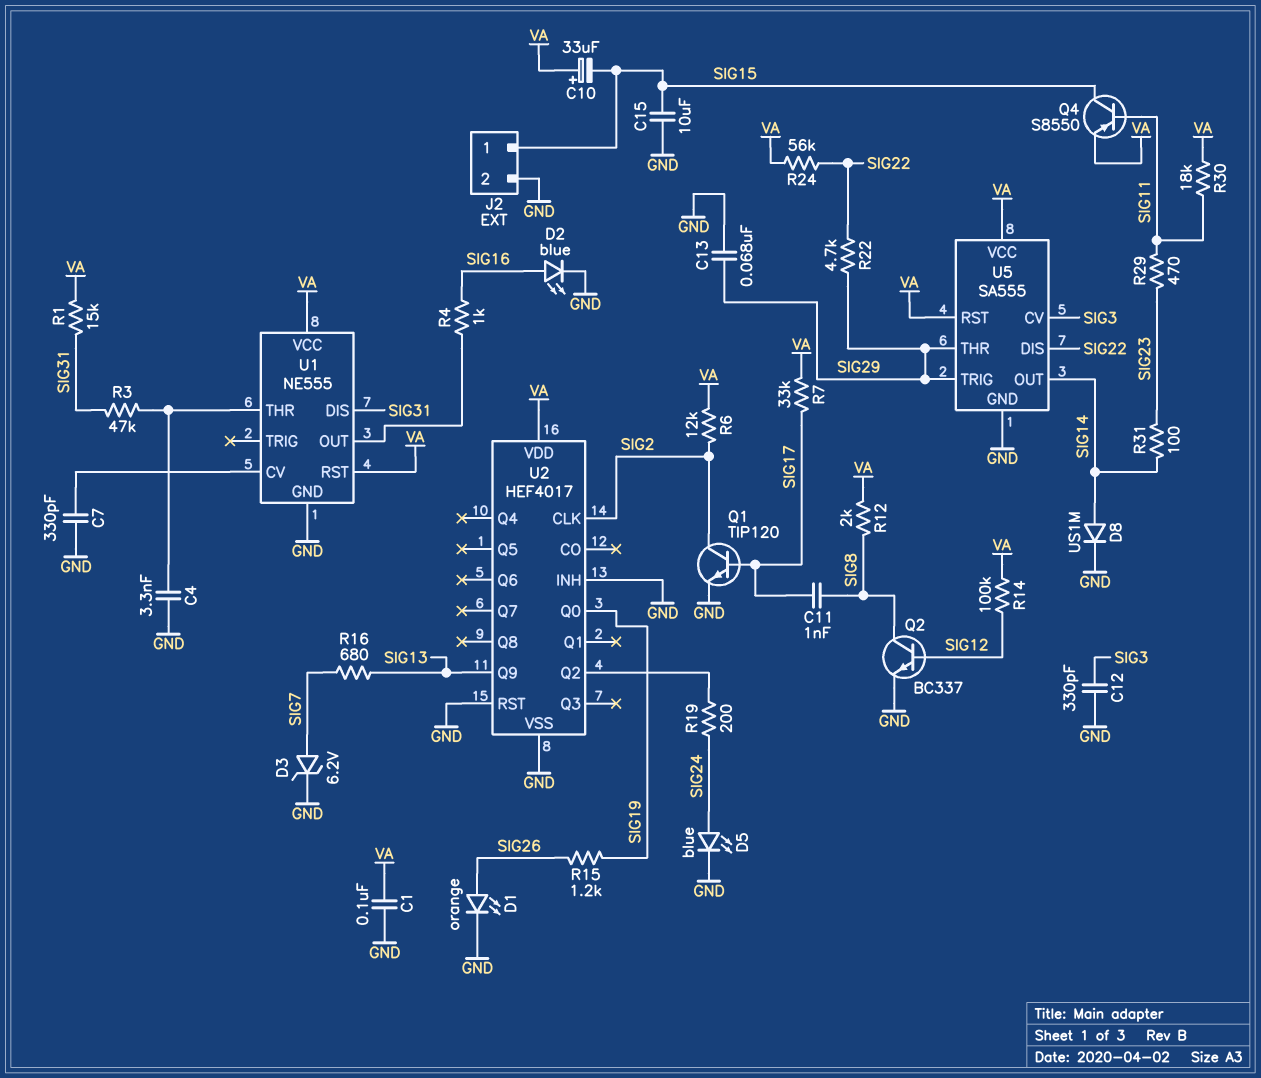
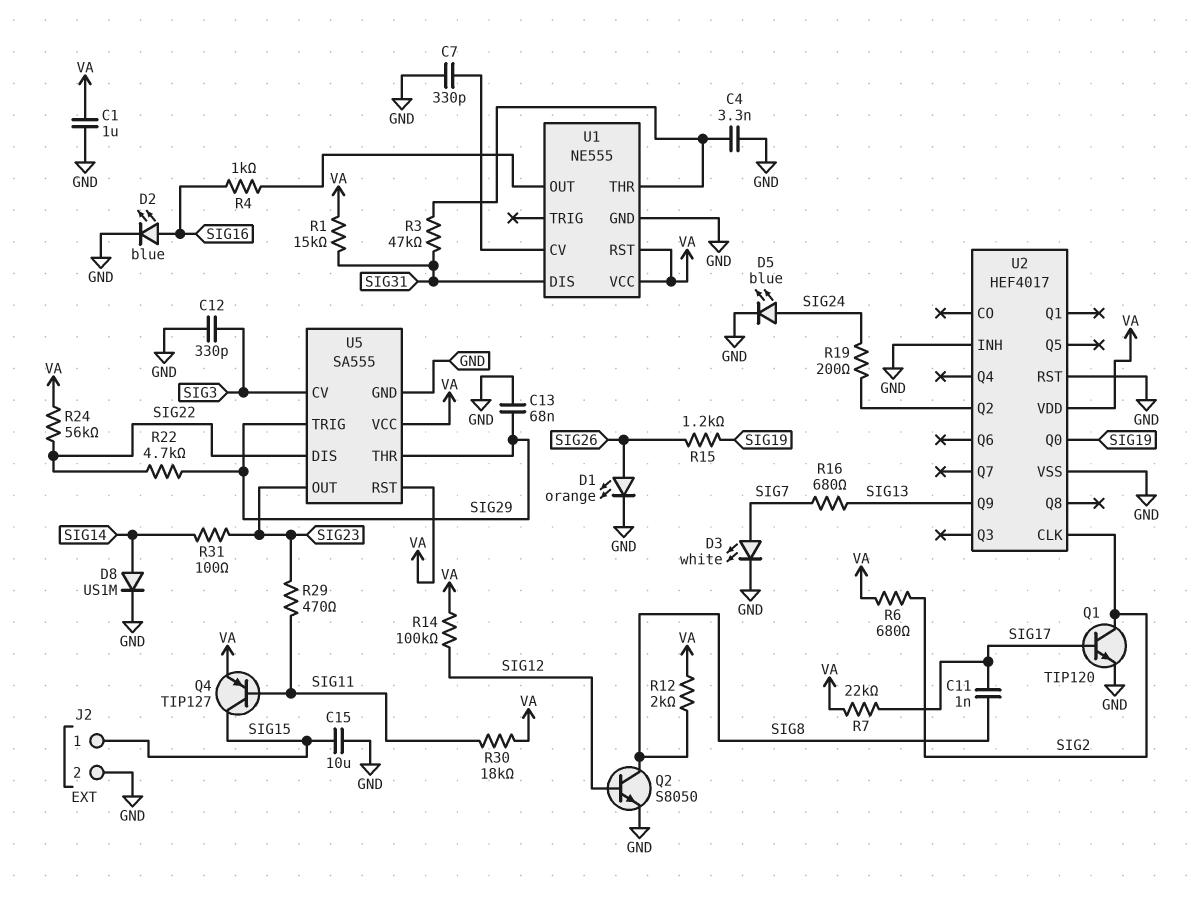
C1: 100nF (GND, VA) -> 1uF (GND, VA)
C10: 33uF (plus VA, minus SIG15) -> none
D3: zener 6.2V (A SIG7, K GND) -> LED white (A SIG7, K GND)
Q2: NPN BC337 (B SIG12, C SIG8, E GND) -> NPN S8050 (B SIG12, C SIG8, E GND)
Q4: PNP S8550 (B SIG11, C SIG15, E VA) -> PNP TIP127 (B SIG11, C SIG15, E VA)
R6: 12k (SIG2, VA) -> 680 (SIG2, VA)
R7: 33k (SIG17, VA) -> 22k (SIG17, VA)
U5 pin OUT: SIG14 -> SIG23

